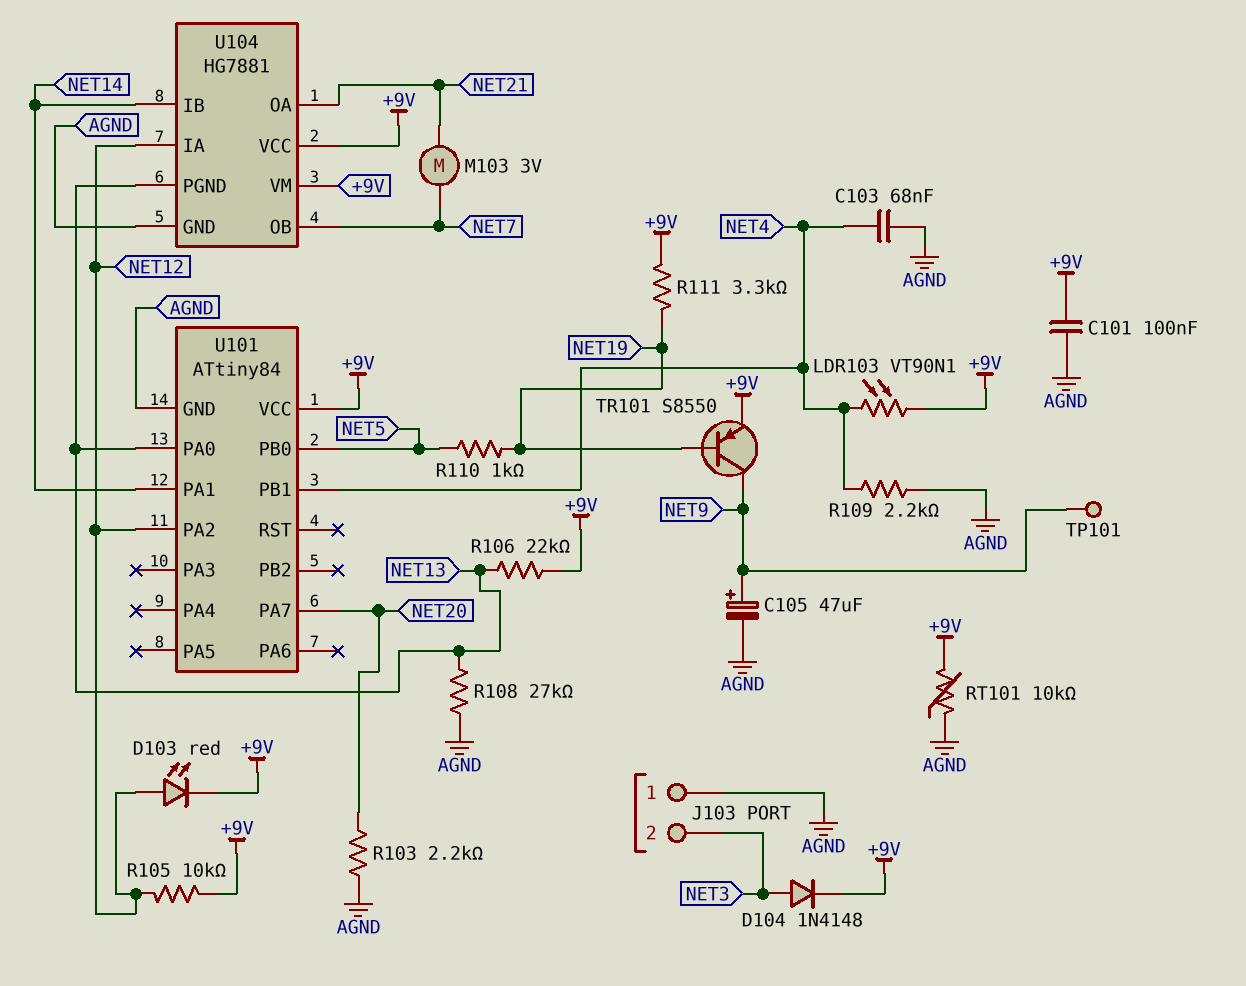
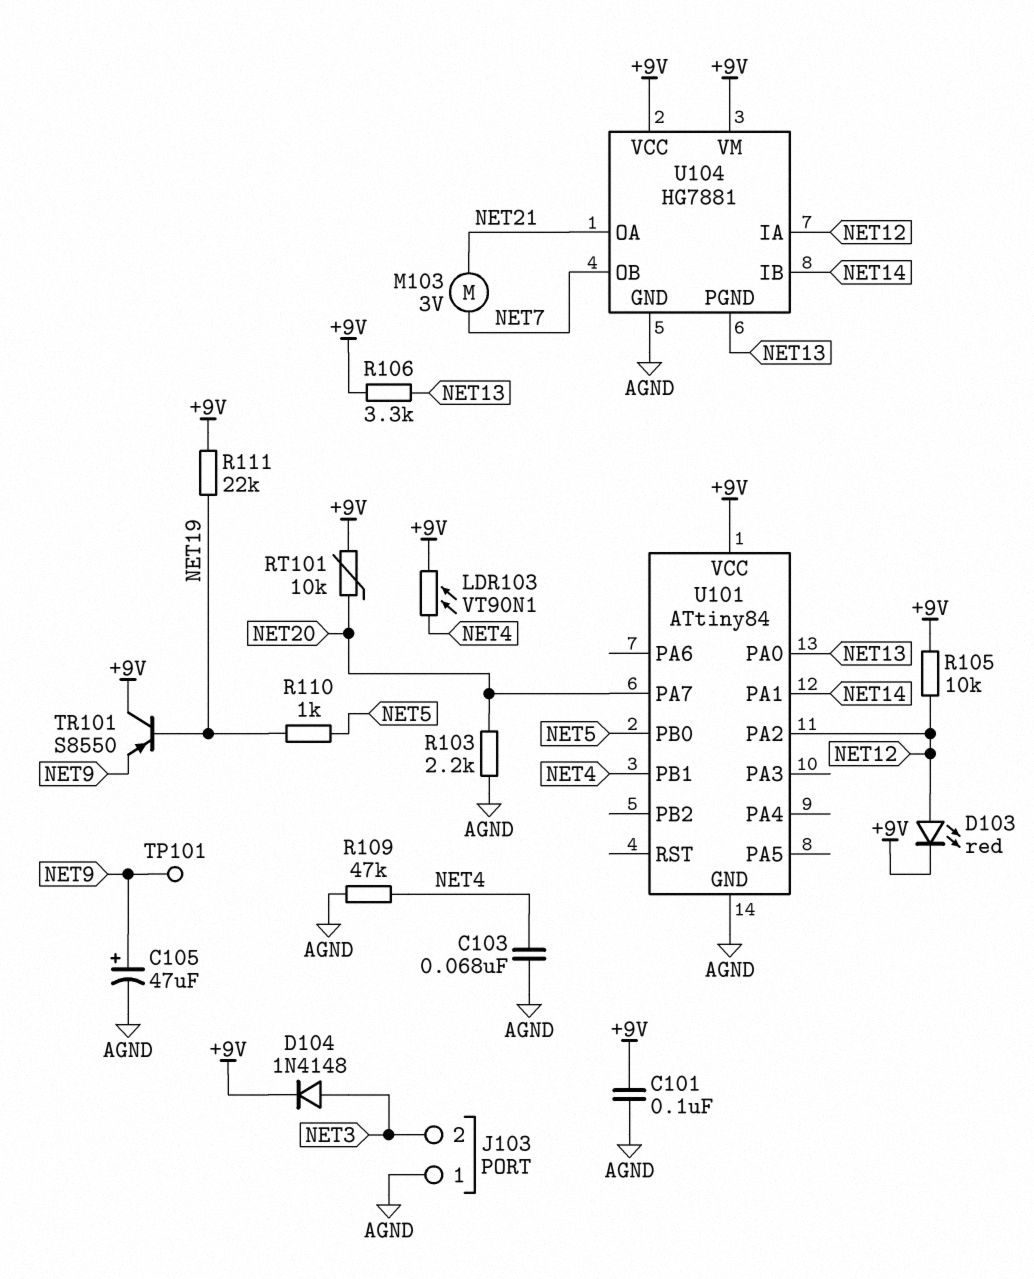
R106: 22k (+9V, NET13) -> 3.3k (+9V, NET13)
R108: 27k (AGND, NET13) -> none
R109: 2.2k (AGND, NET4) -> 47k (AGND, NET4)
R111: 3.3k (+9V, NET19) -> 22k (+9V, NET19)
RT101: 10k (+9V, AGND) -> 10k (+9V, NET20)
TR101: PNP S8550 (B NET19, C NET9, E +9V) -> PNP S8550 (B NET19, C +9V, E NET9)

